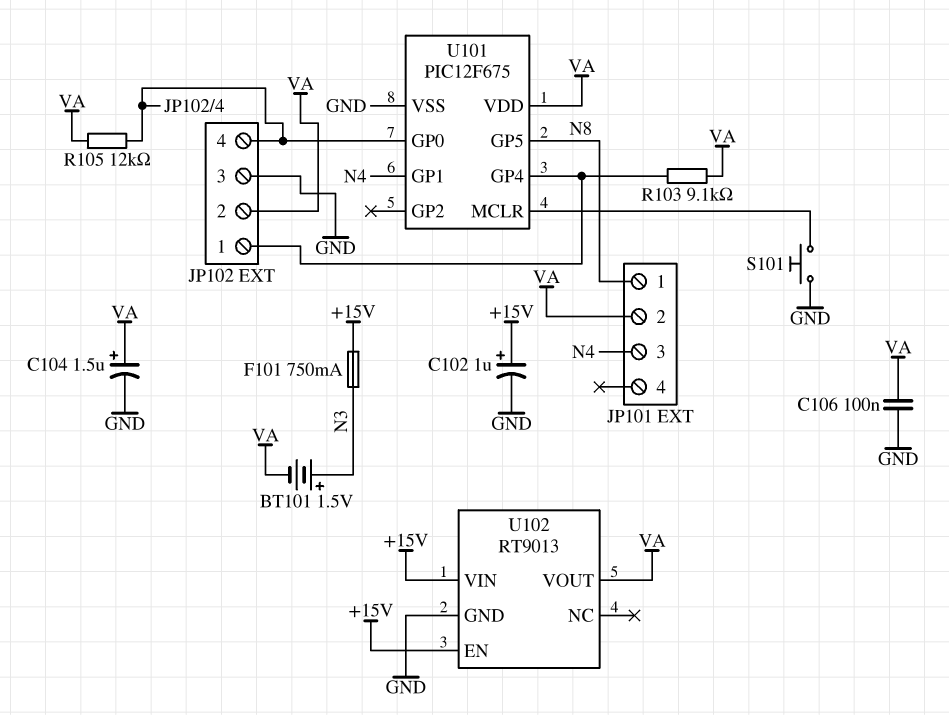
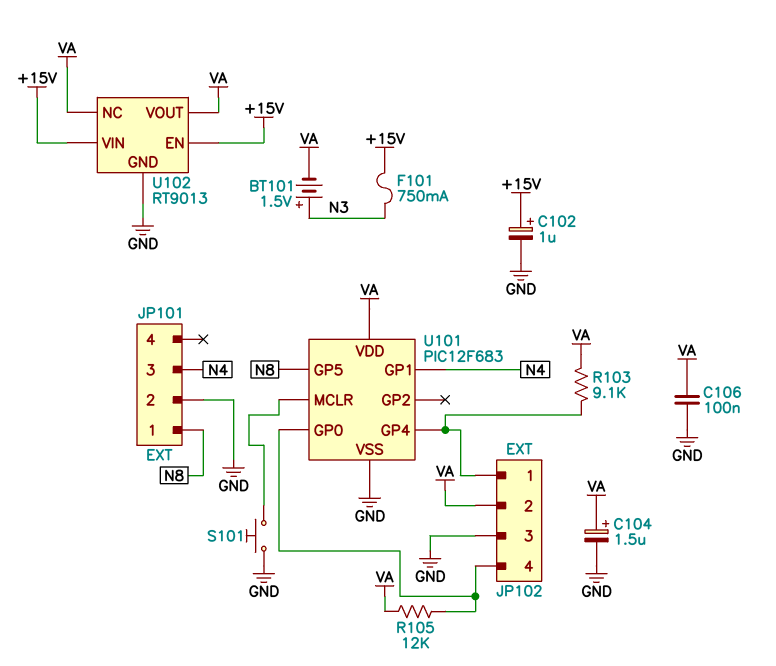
JP101 pin 2: VA -> GND
U101: PIC12F675 -> PIC12F683
U102 pin NC: none -> VA

